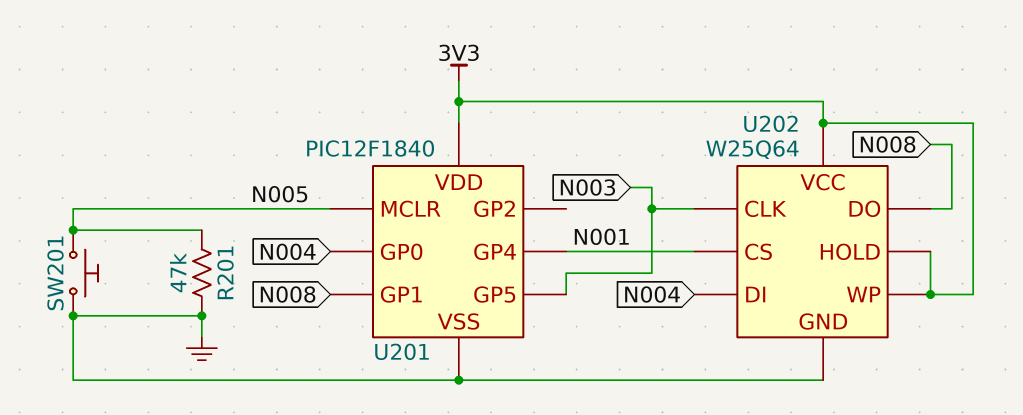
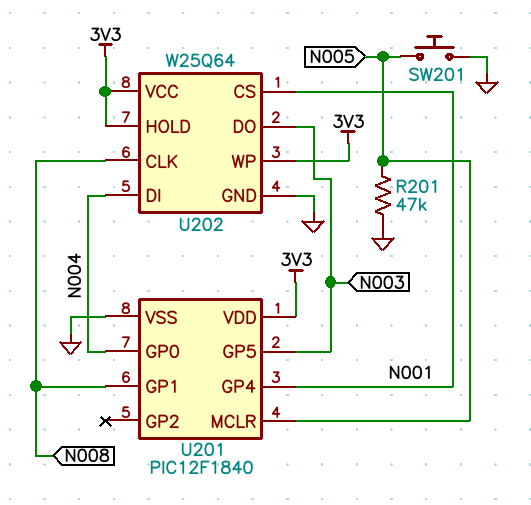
U202 pin CLK: N003 -> N008
U202 pin DO: N008 -> N003

